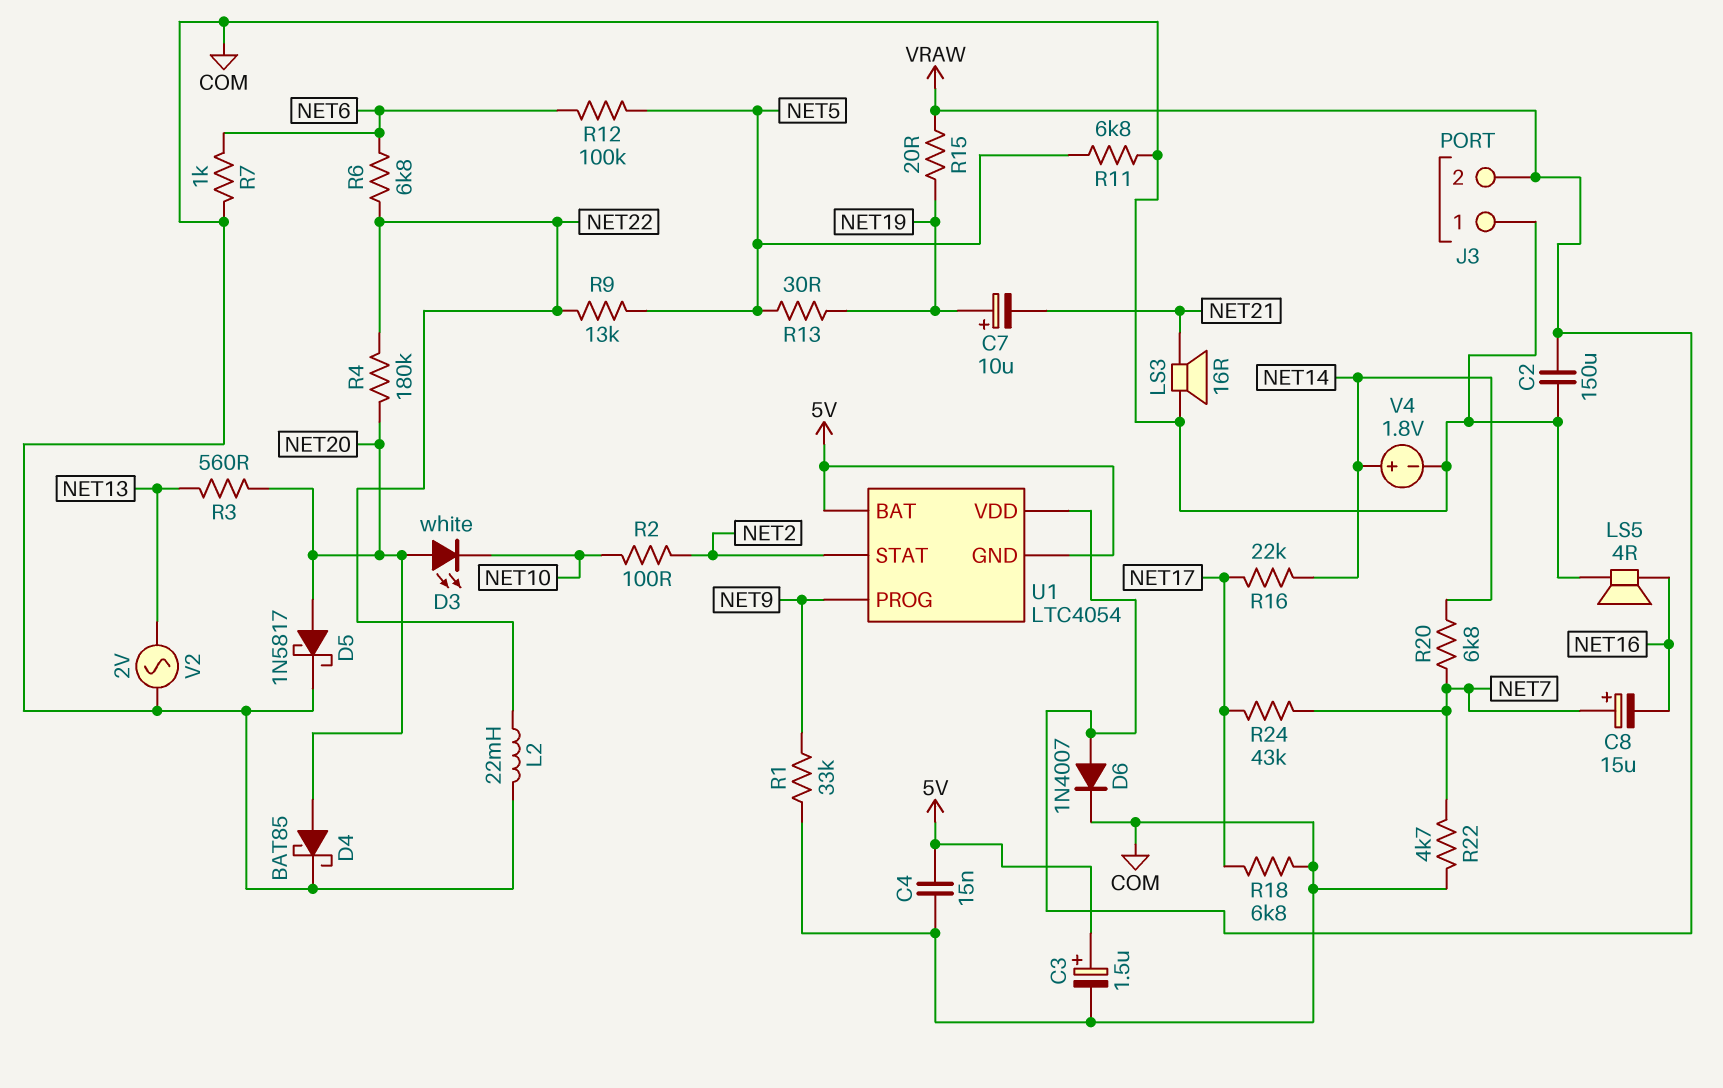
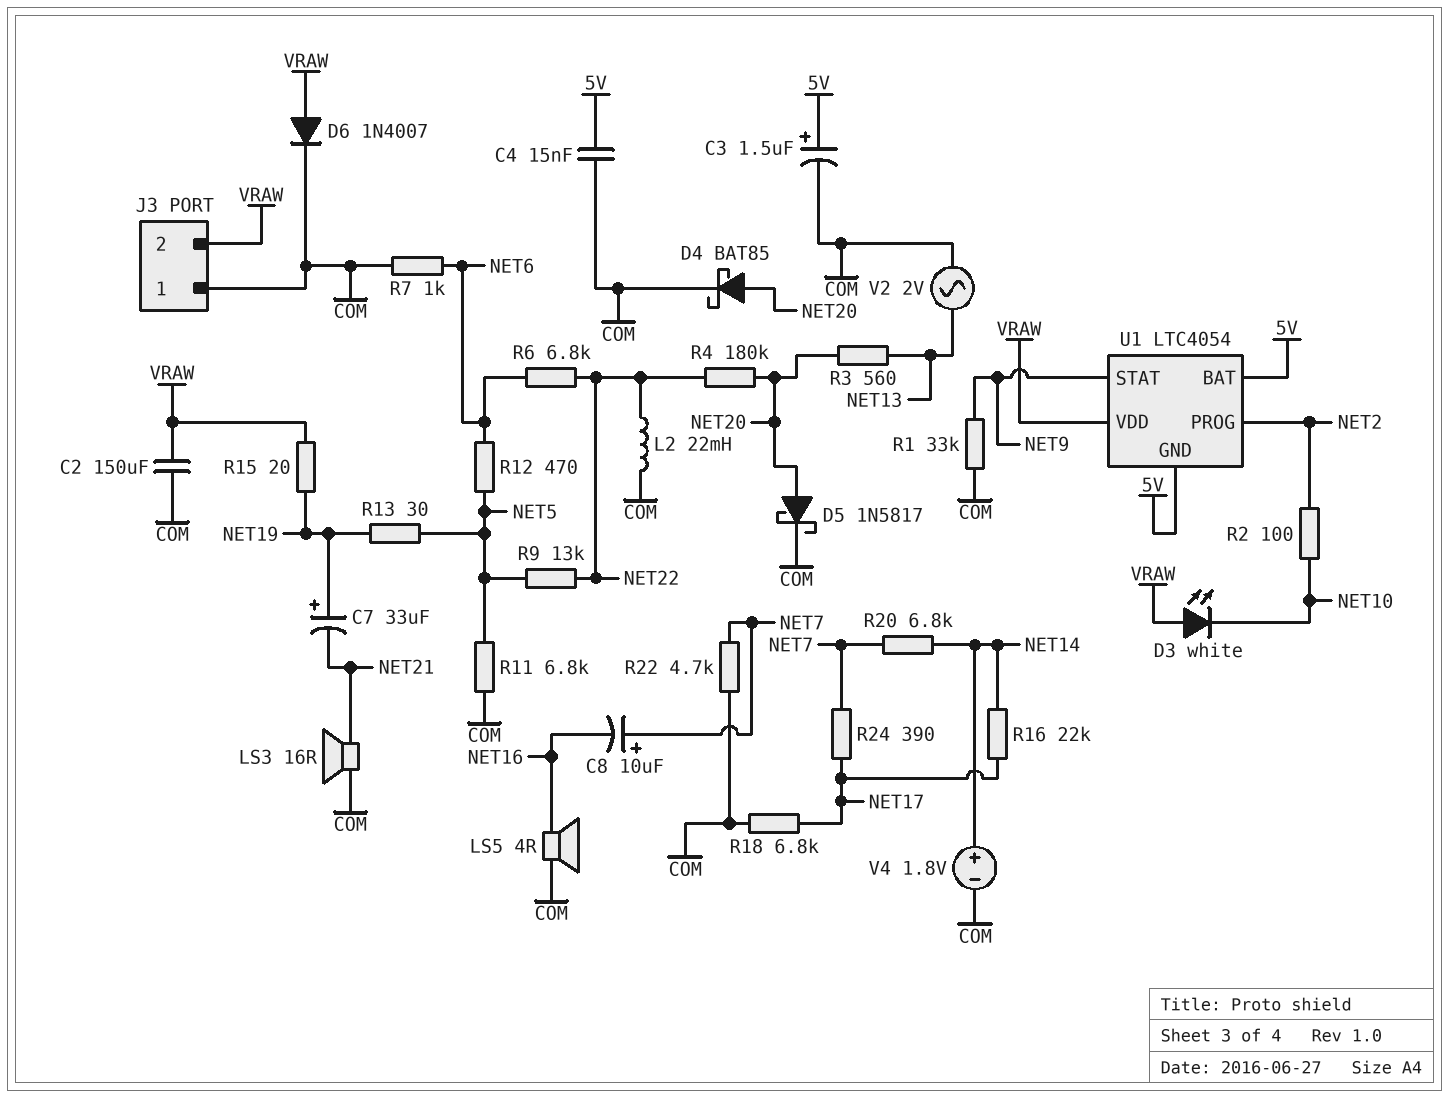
C7: 10uF (plus NET19, minus NET21) -> 33uF (plus NET19, minus NET21)
C8: 15uF (plus NET7, minus NET16) -> 10uF (plus NET7, minus NET16)
D3: LED white (A NET20, K NET10) -> LED white (A VRAW, K NET10)
R12: 100k (NET5, NET6) -> 470 (NET5, NET6)
R24: 43k (NET7, NET17) -> 390 (NET7, NET17)
U1 pin PROG: NET9 -> NET2
U1 pin STAT: NET2 -> NET9

